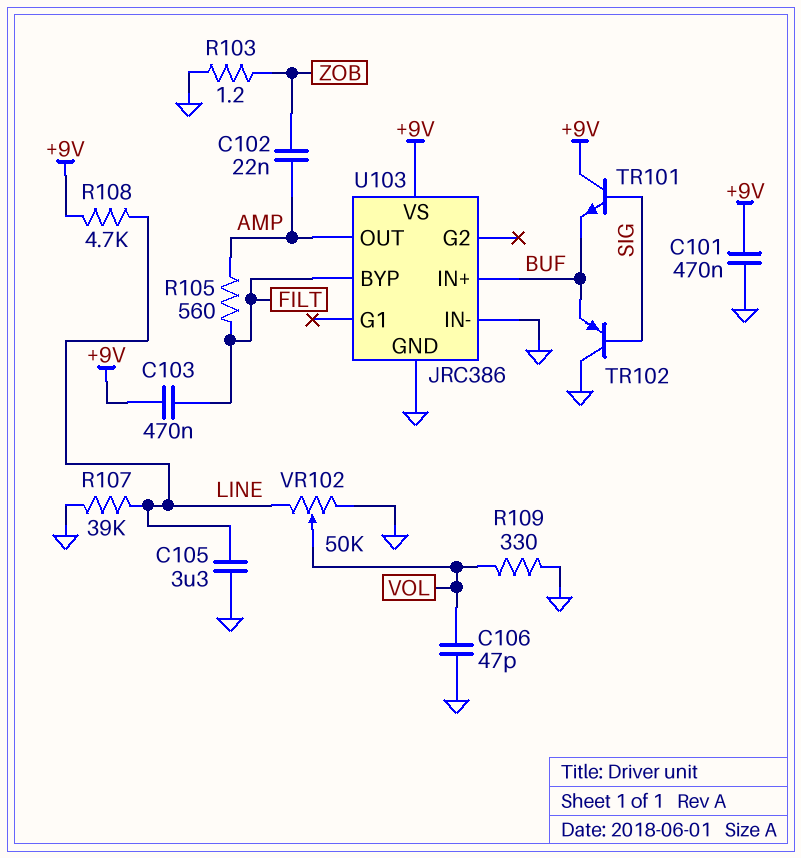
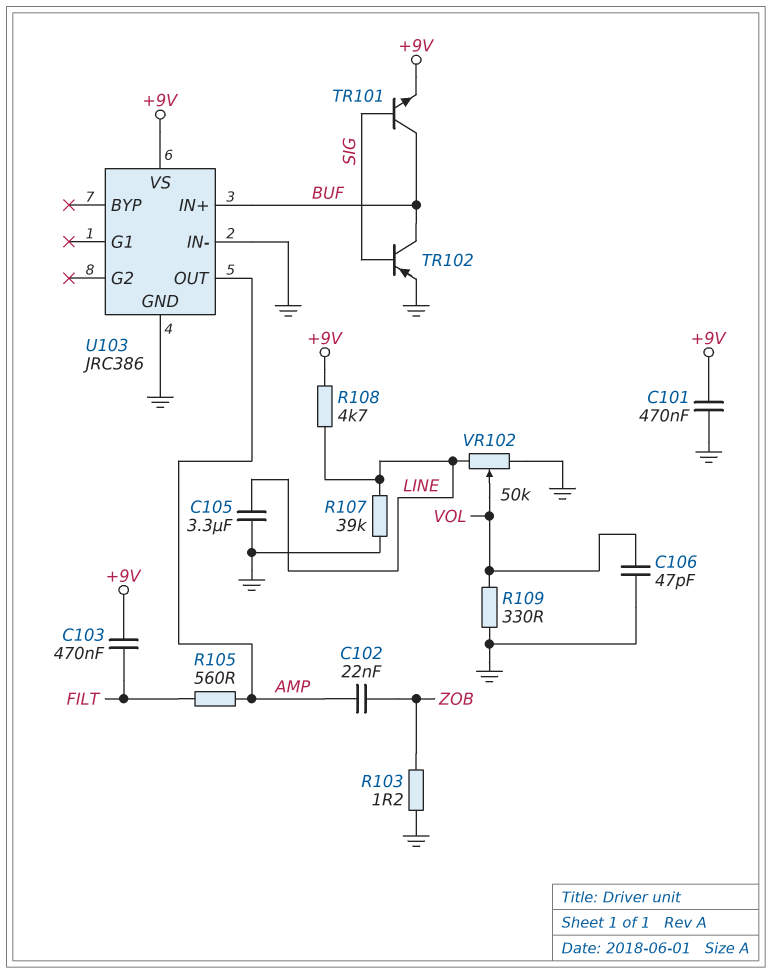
TR101: NPN (B SIG, C +9V, E BUF) -> NPN (B SIG, C BUF, E +9V)
TR102: PNP (B SIG, C GND, E BUF) -> PNP (B SIG, C BUF, E GND)
U103 pin BYP: FILT -> none

